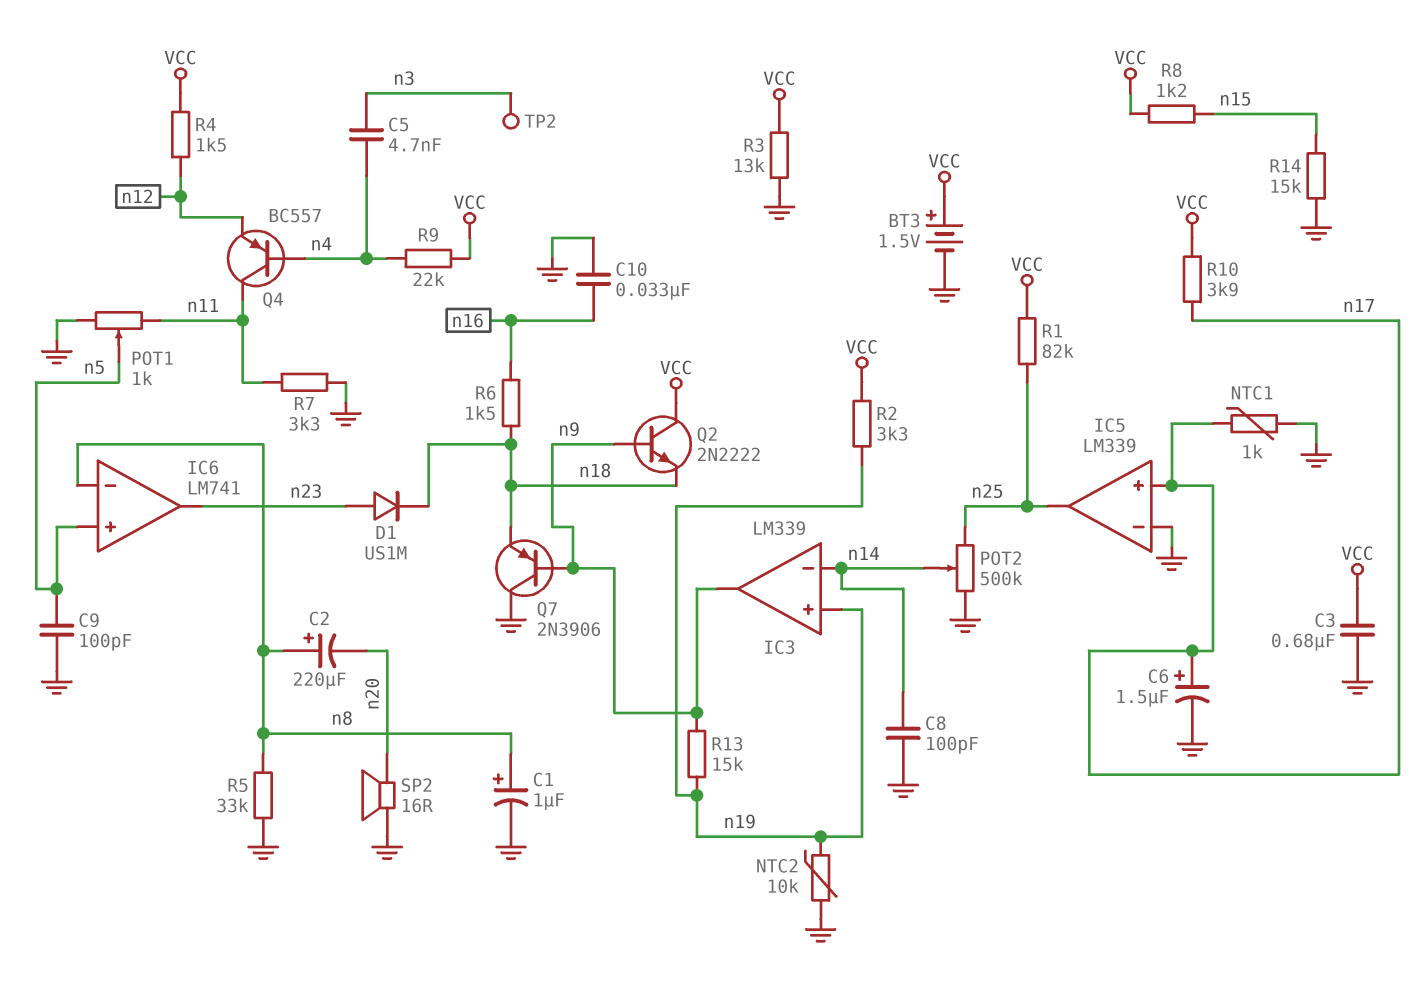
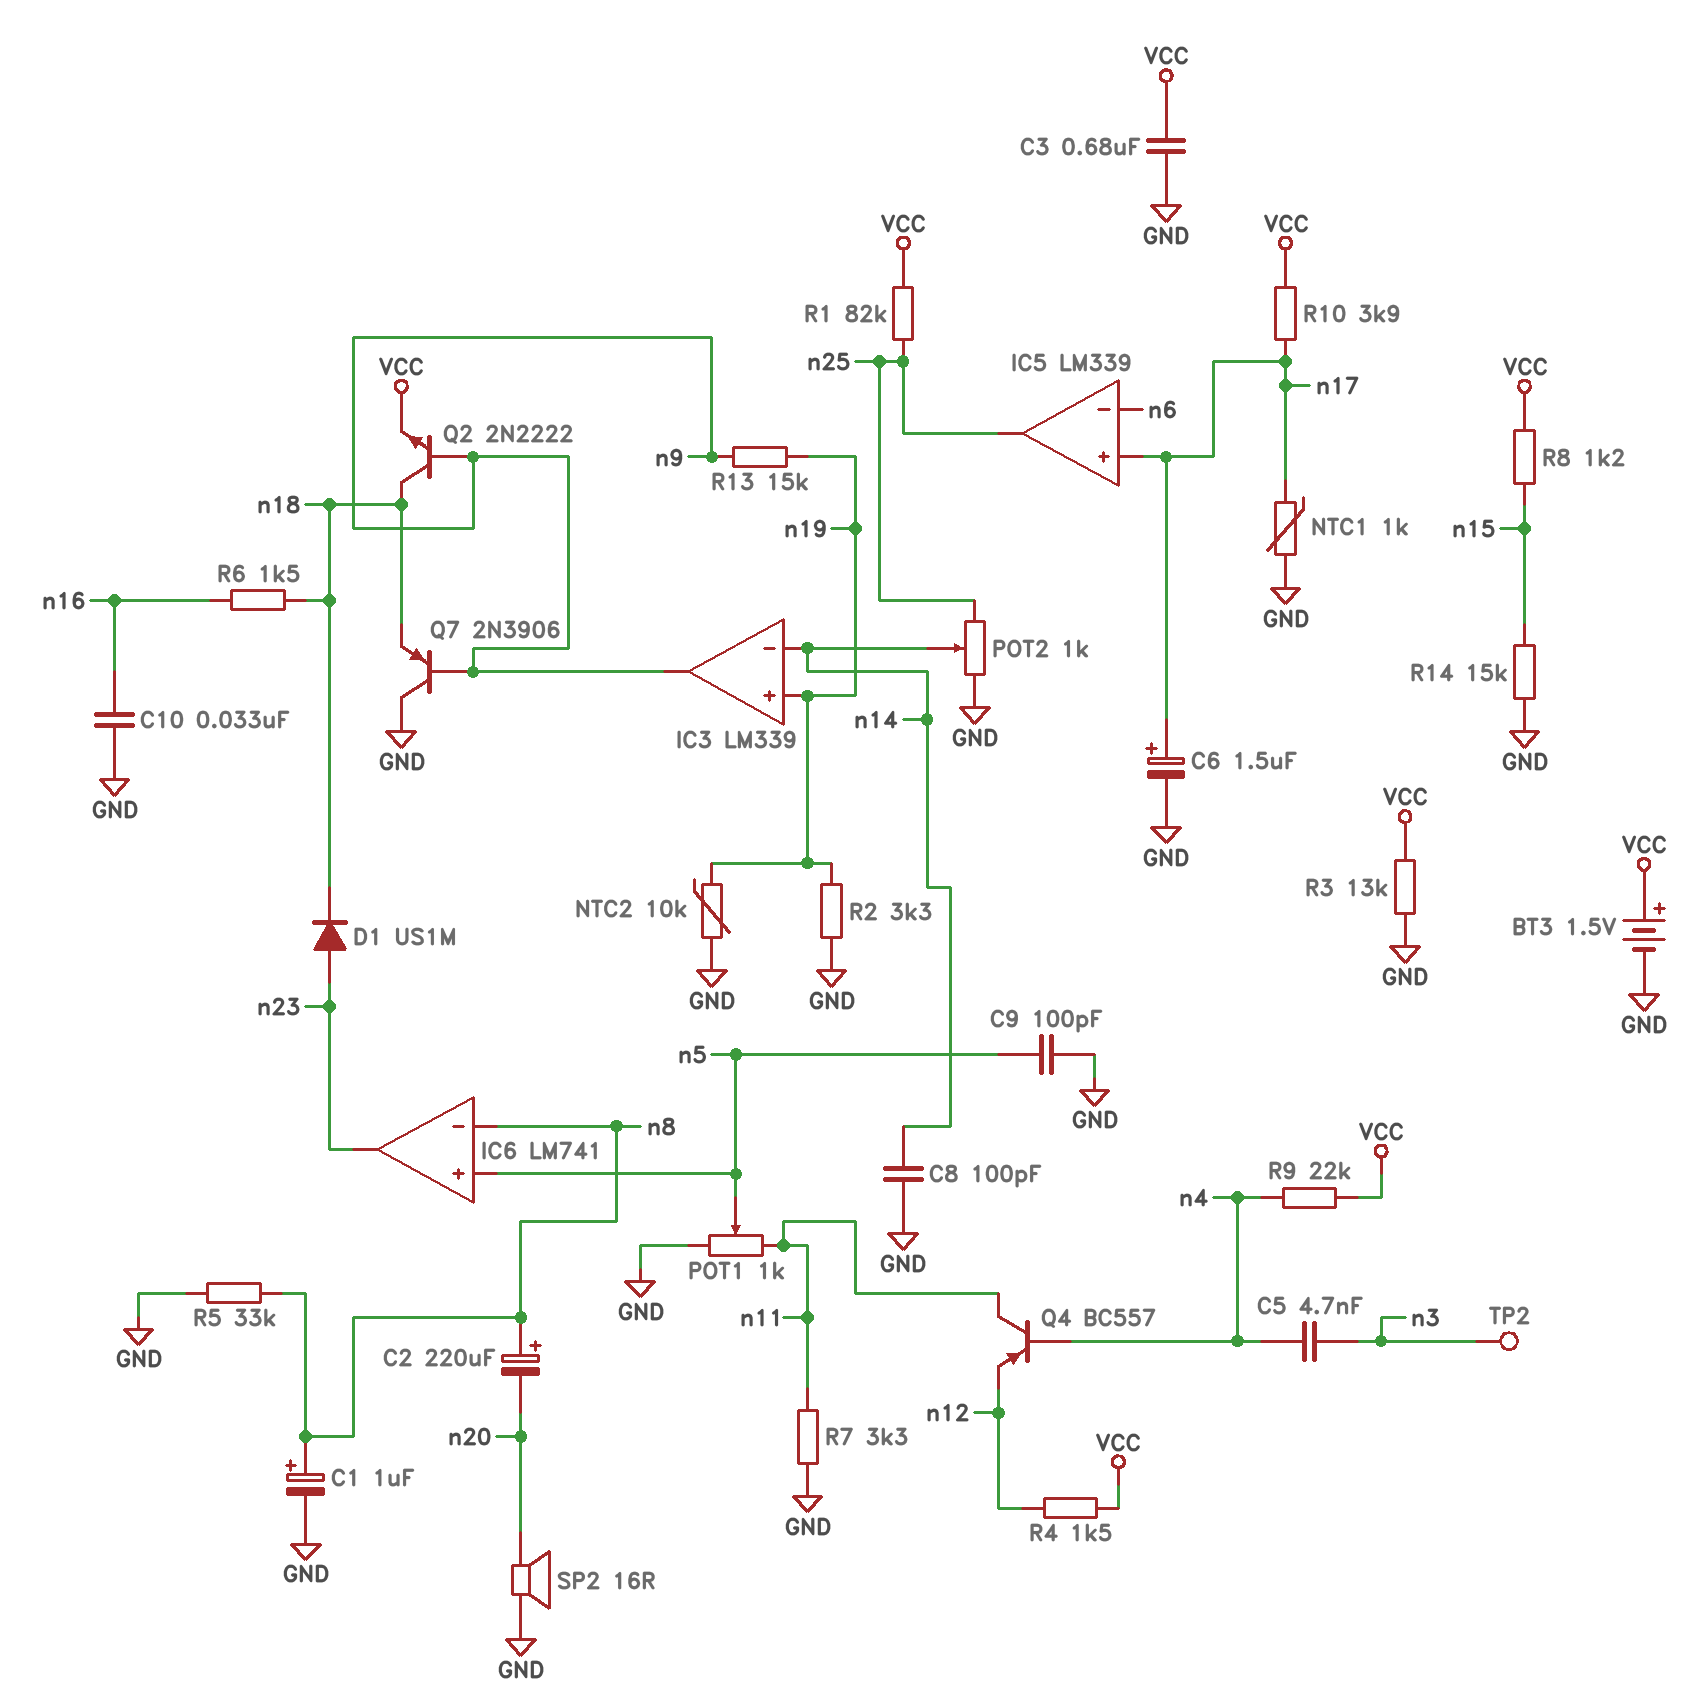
IC5 pin in-: GND -> n6
POT2: 500k (GND, n25, wiper n14) -> 1k (GND, n25, wiper n14)
Q2: NPN 2N2222 (B n9, C VCC, E n18) -> NPN 2N2222 (B n9, C n18, E VCC)
R2: 3.3k (VCC, n19) -> 3.3k (GND, n19)

